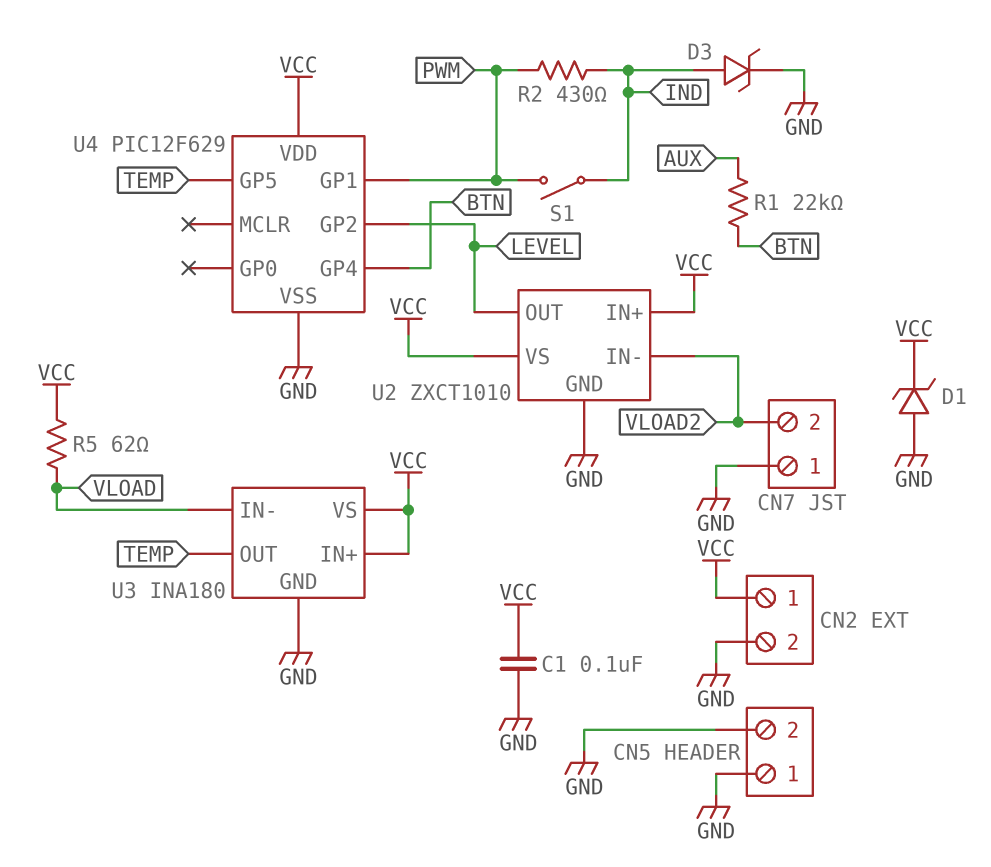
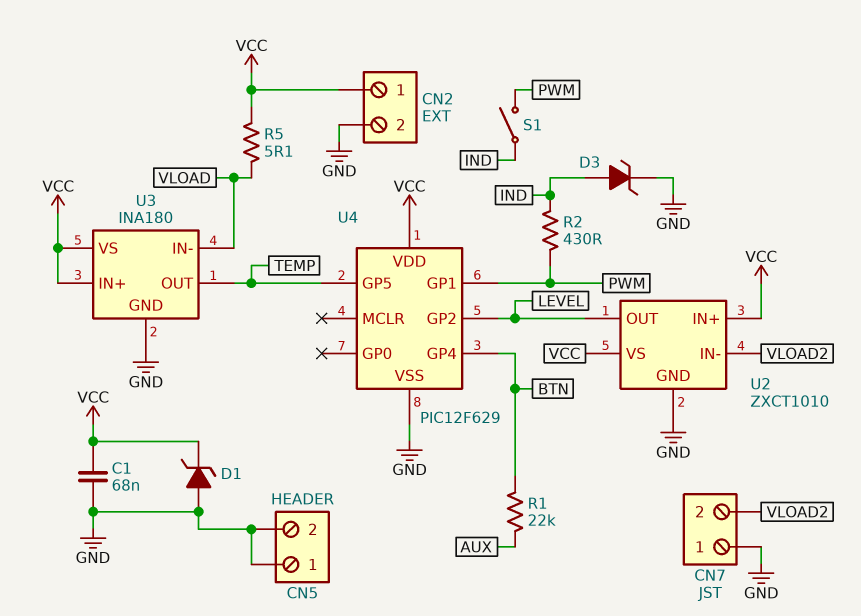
C1: 100nF (GND, VCC) -> 68nF (GND, VCC)
R5: 62 (VCC, VLOAD) -> 5.1 (VCC, VLOAD)

